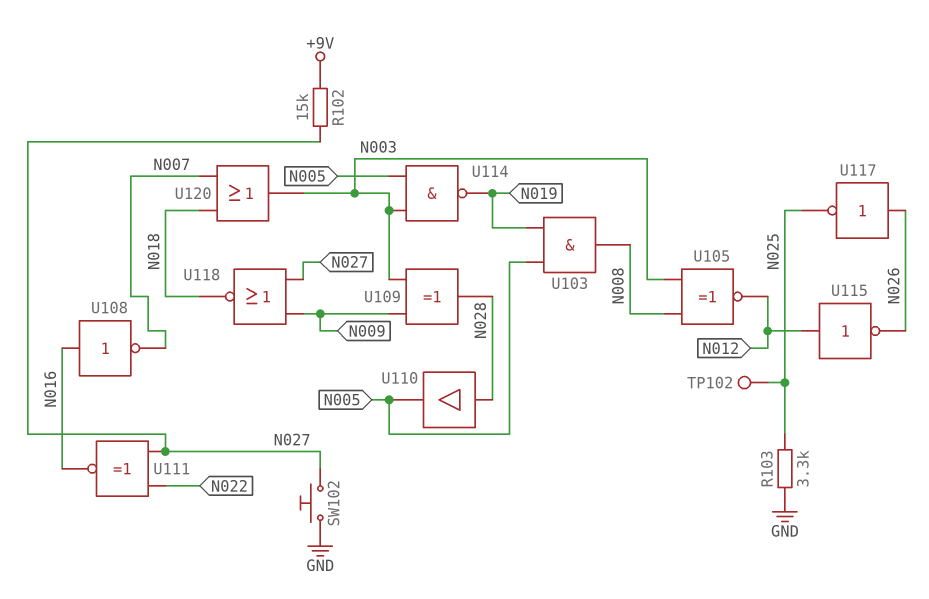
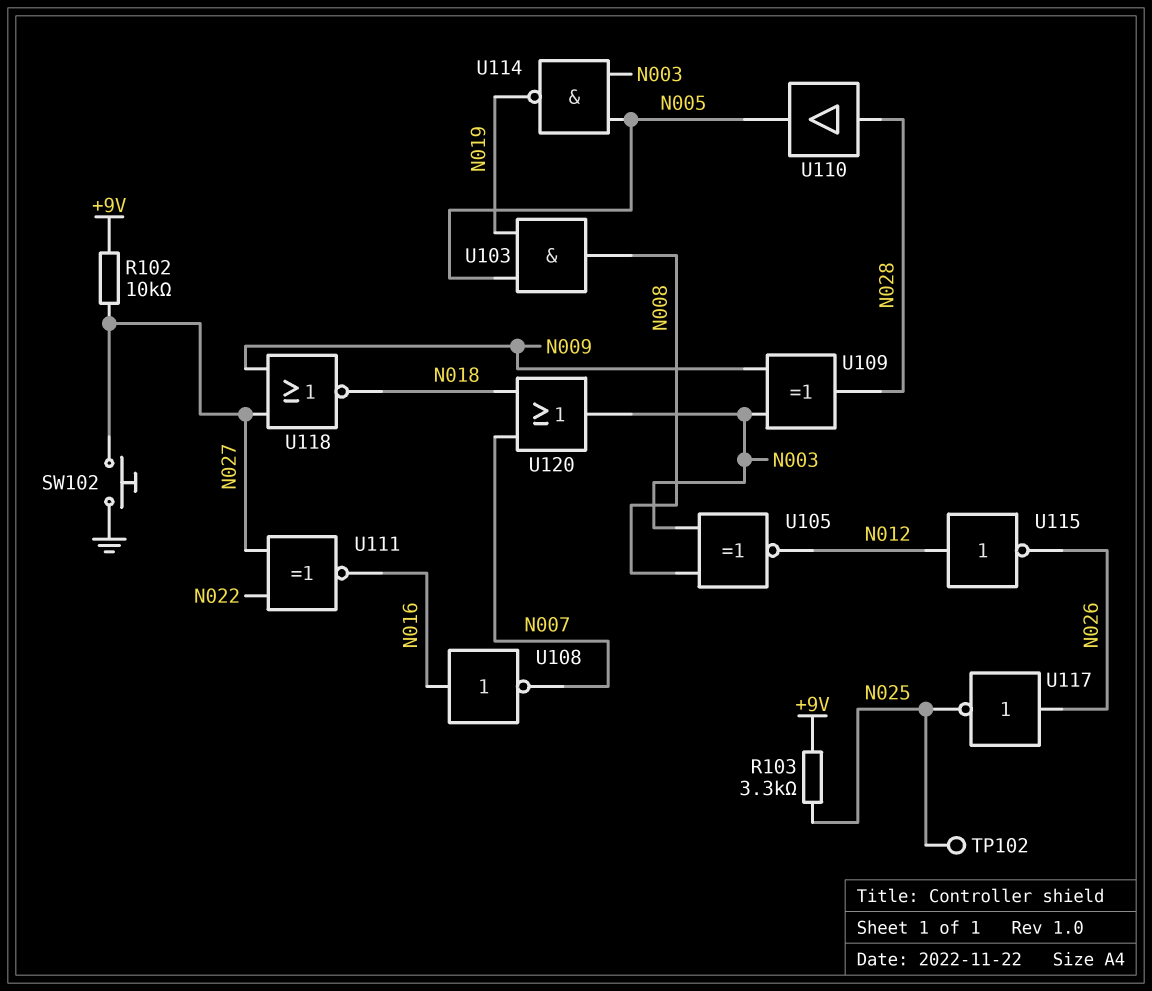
R102: 15k (+9V, N027) -> 10k (+9V, N027)
R103: 3.3k (GND, N025) -> 3.3k (+9V, N025)

